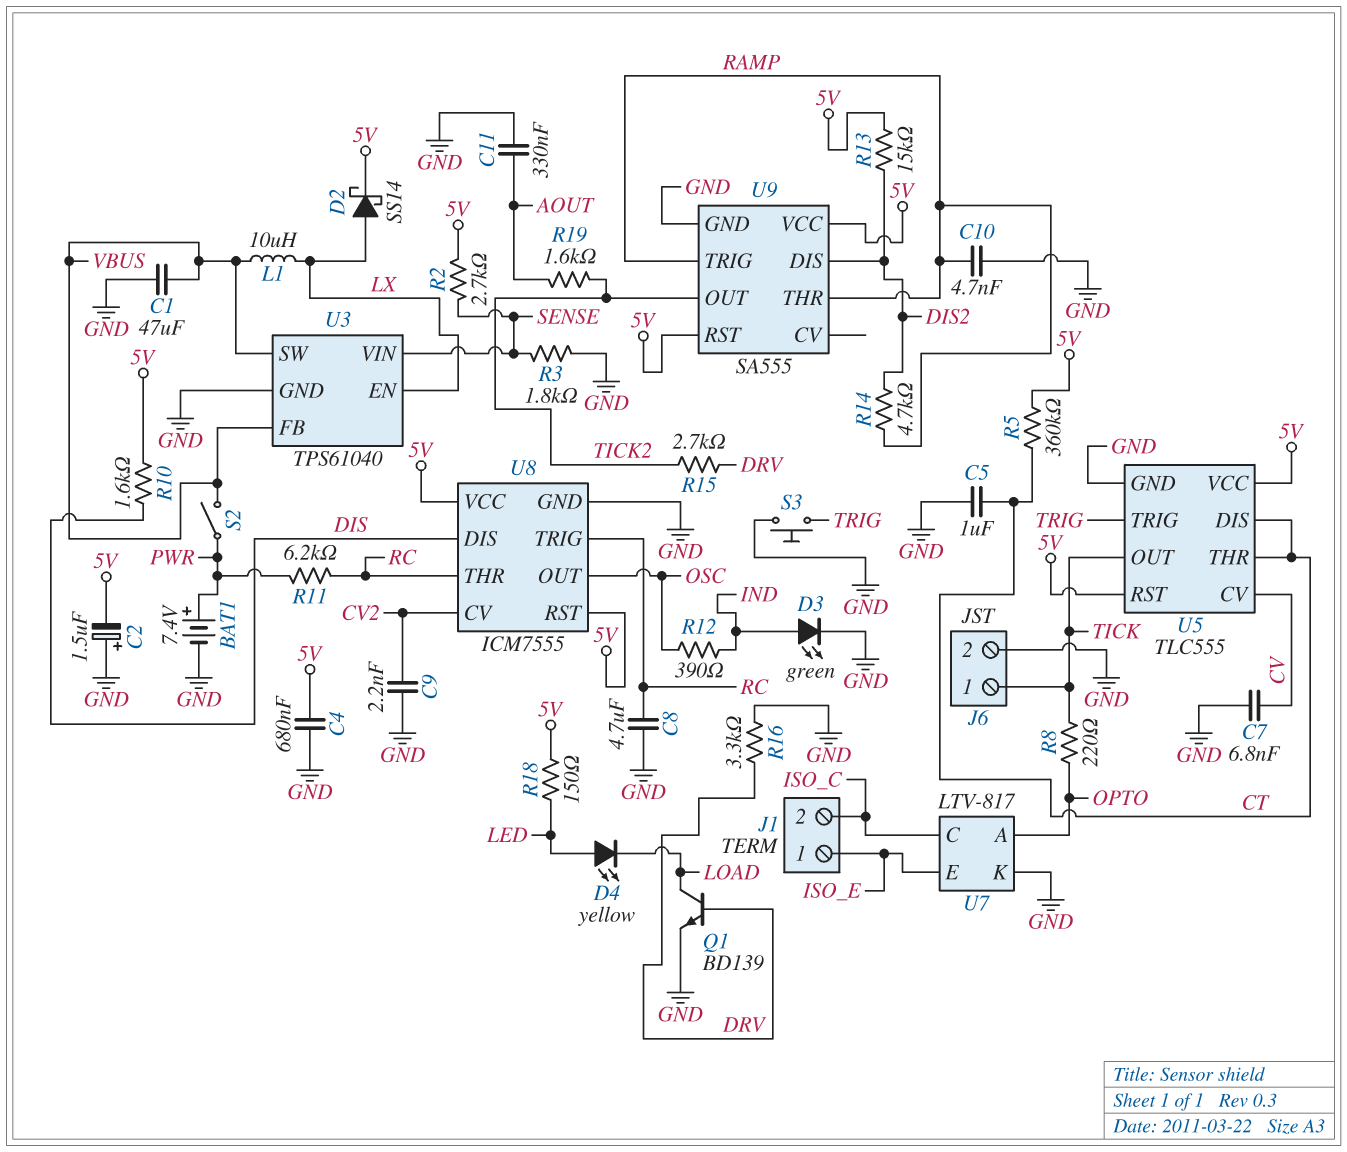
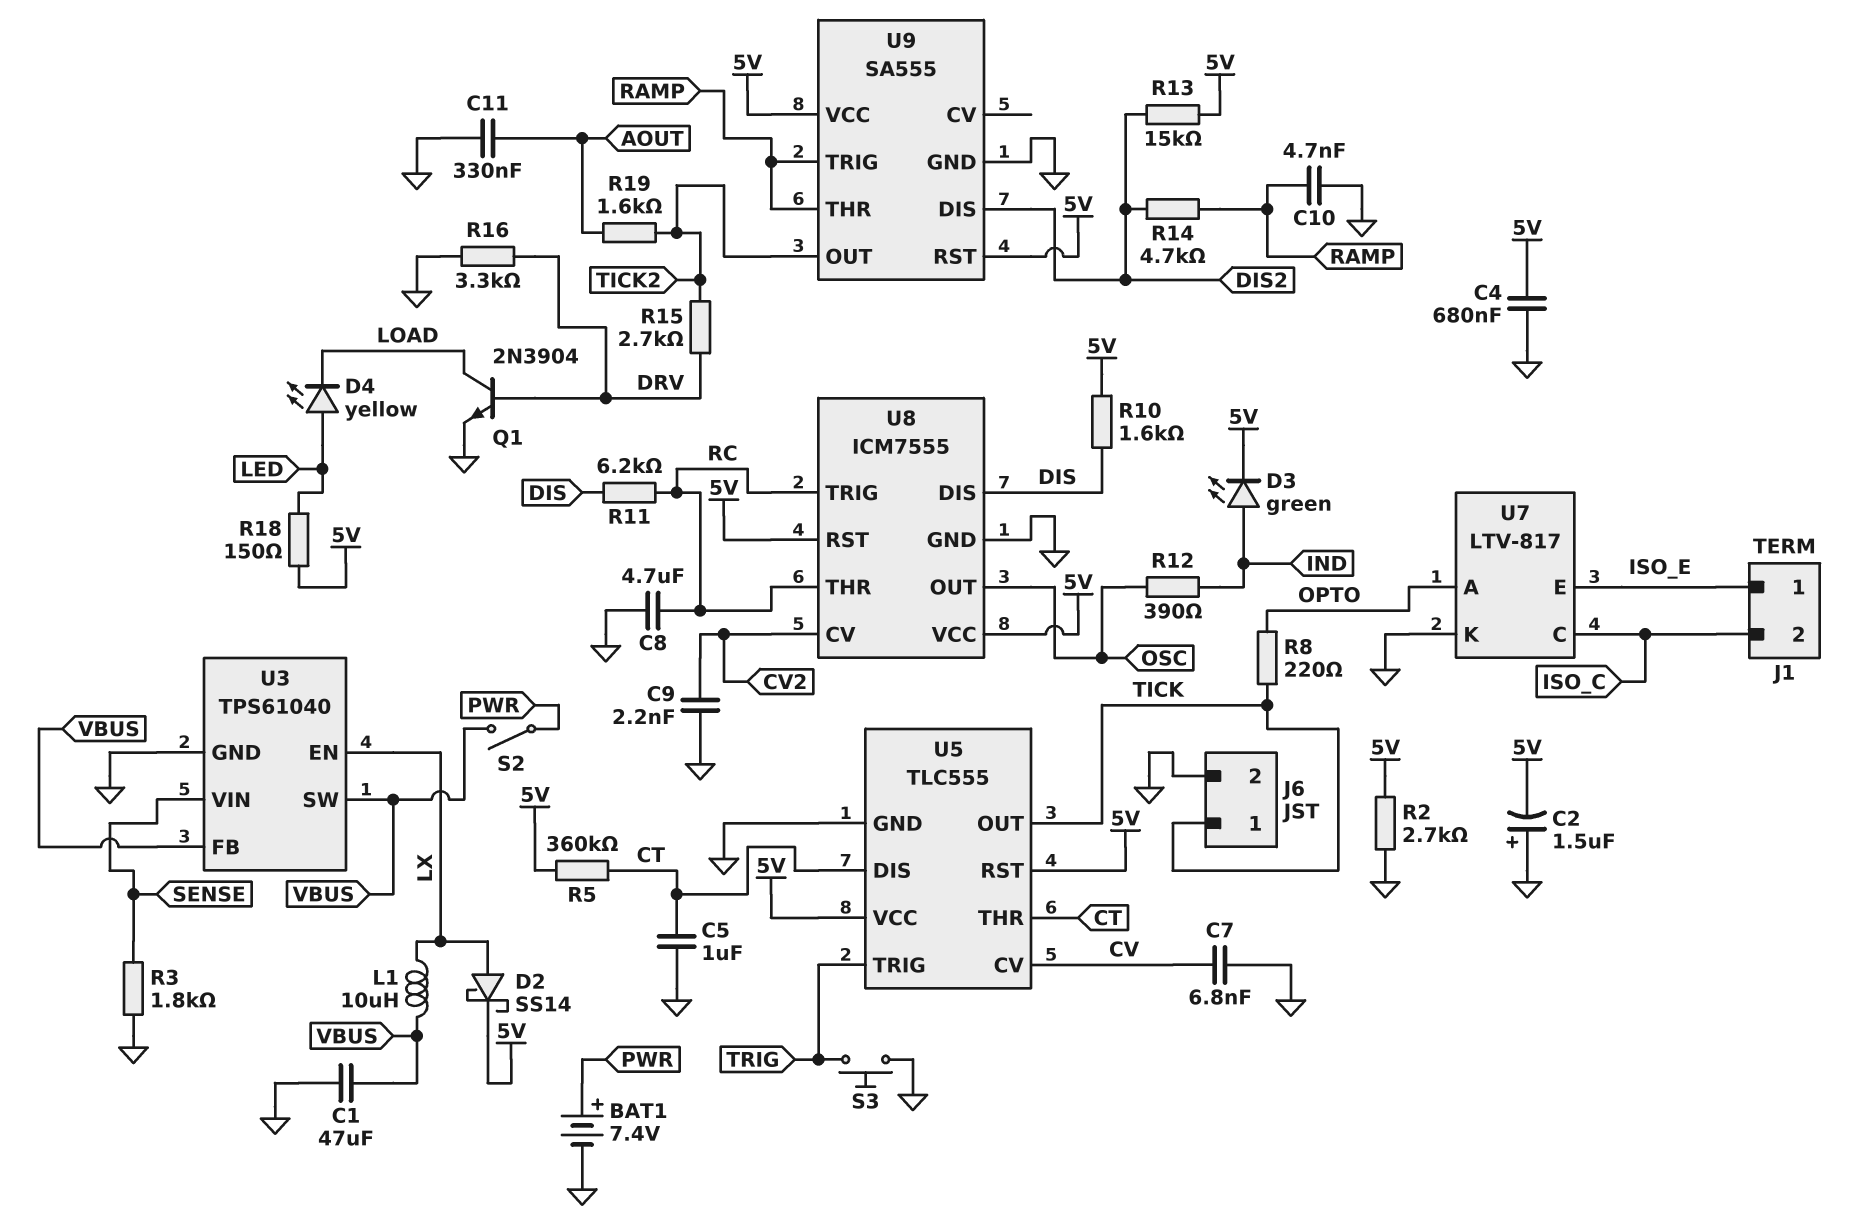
D3: LED green (A IND, K GND) -> LED green (A IND, K 5V)
Q1: NPN BD139 (B DRV, C LOAD, E GND) -> NPN 2N3904 (B DRV, C LOAD, E GND)
R2: 2.7k (5V, SENSE) -> 2.7k (5V, GND)
R11: 6.2k (PWR, RC) -> 6.2k (DIS, RC)

